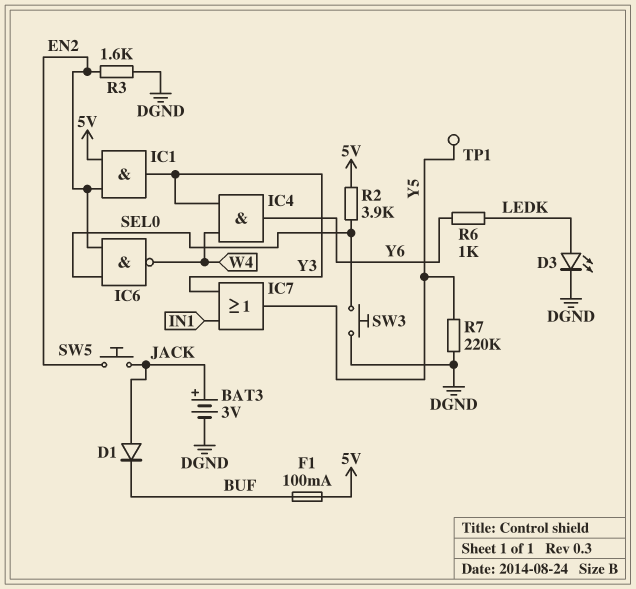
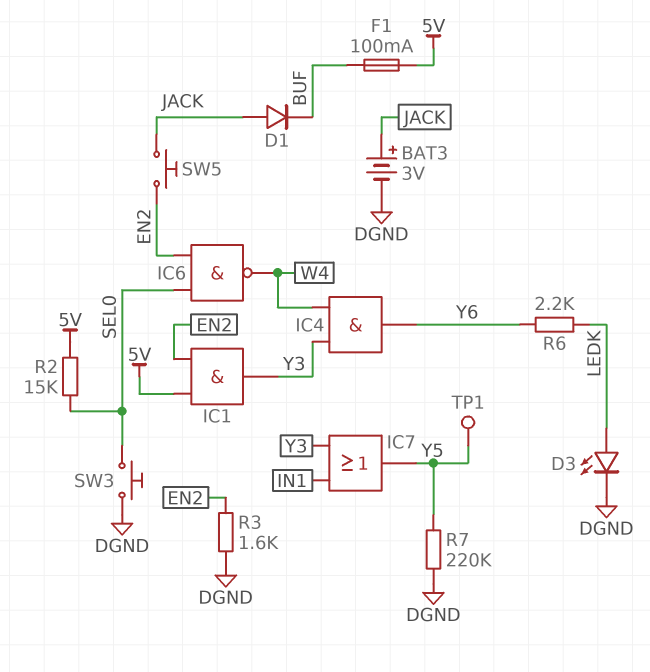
R2: 3.9k (5V, SEL0) -> 15k (5V, SEL0)
R6: 1k (LEDK, Y6) -> 2.2k (LEDK, Y6)

